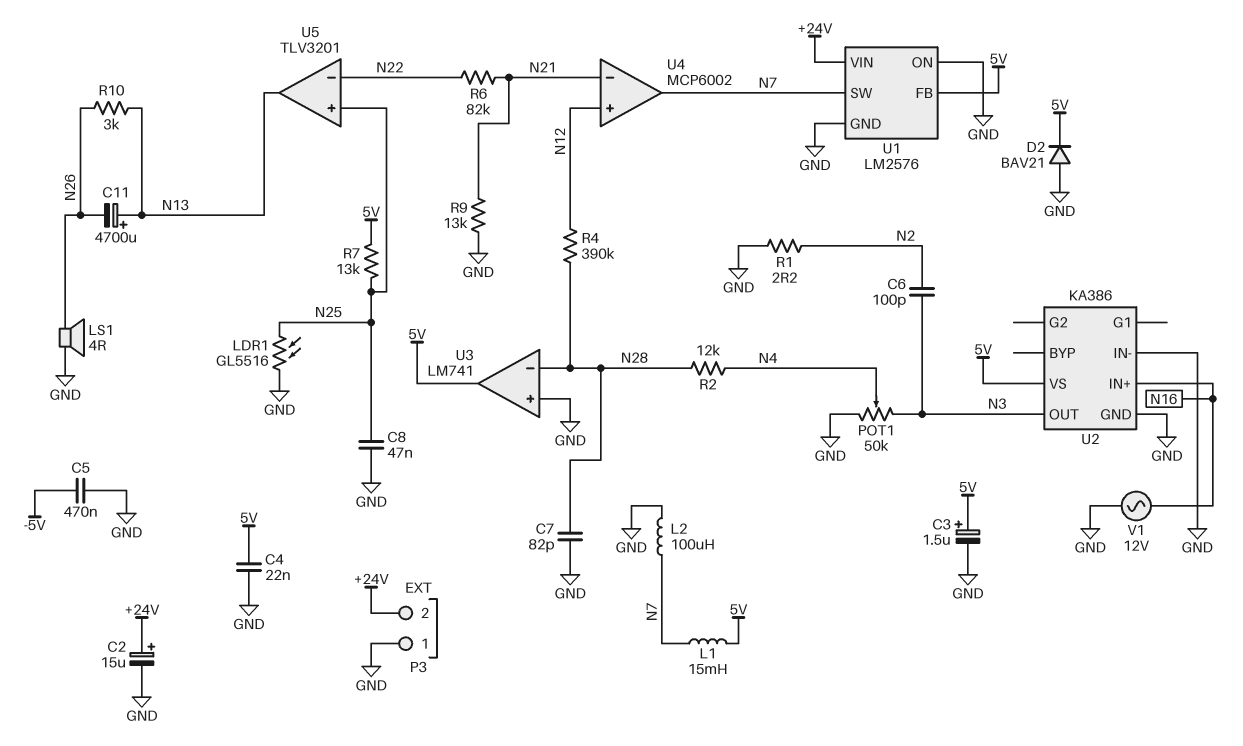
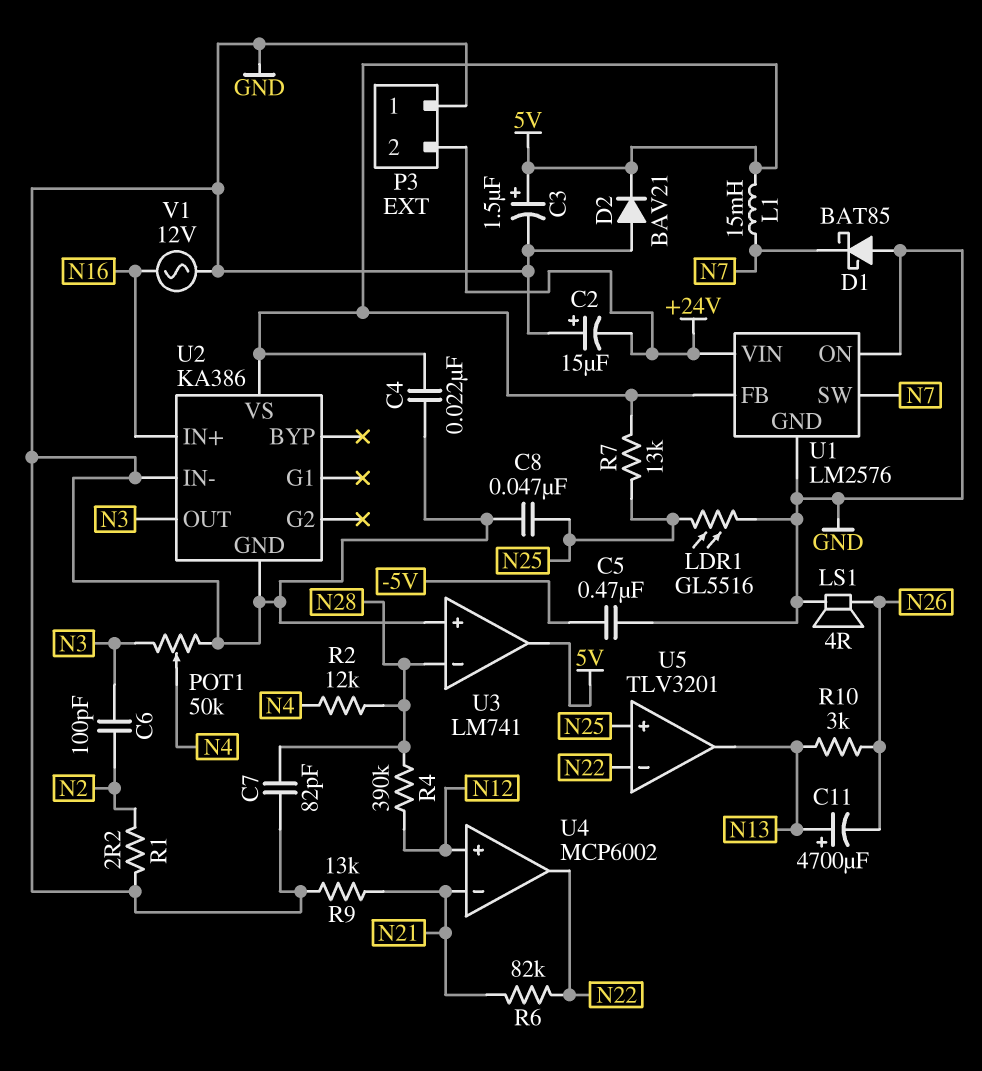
C2: 15uF (plus +24V, minus GND) -> 15uF (plus GND, minus +24V)
D1: none -> schottky BAT85 (A GND, K N7)
L2: 100uH (GND, N7) -> none
U4 pin out: N7 -> N22

